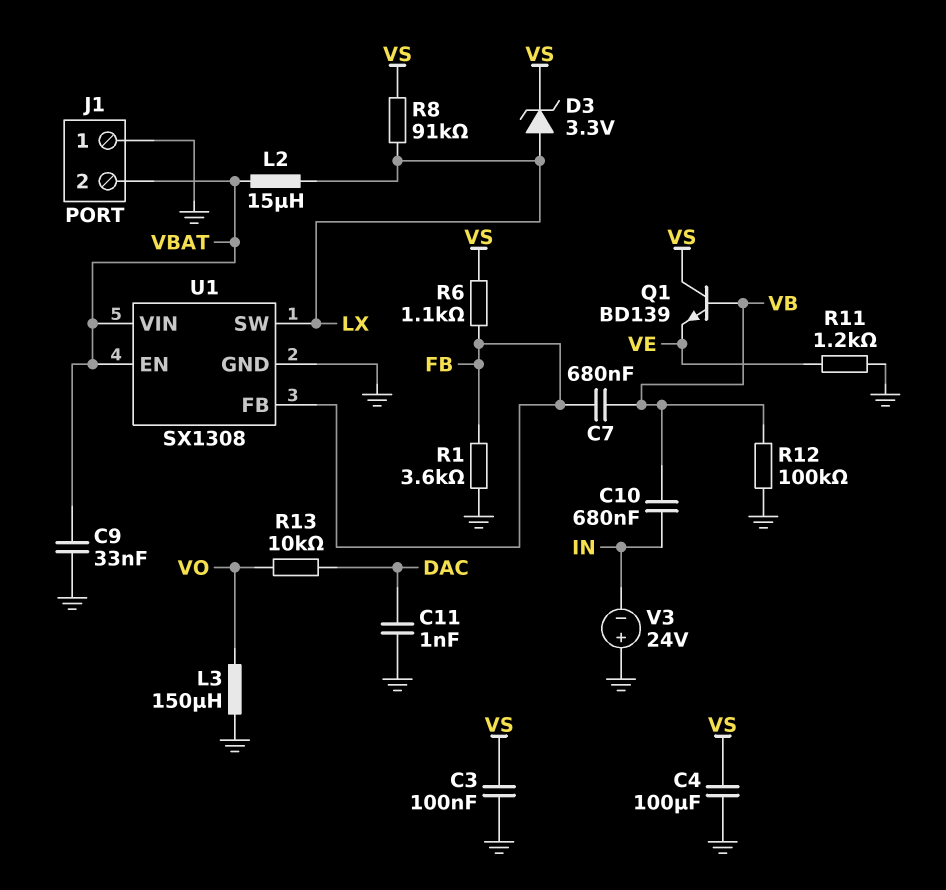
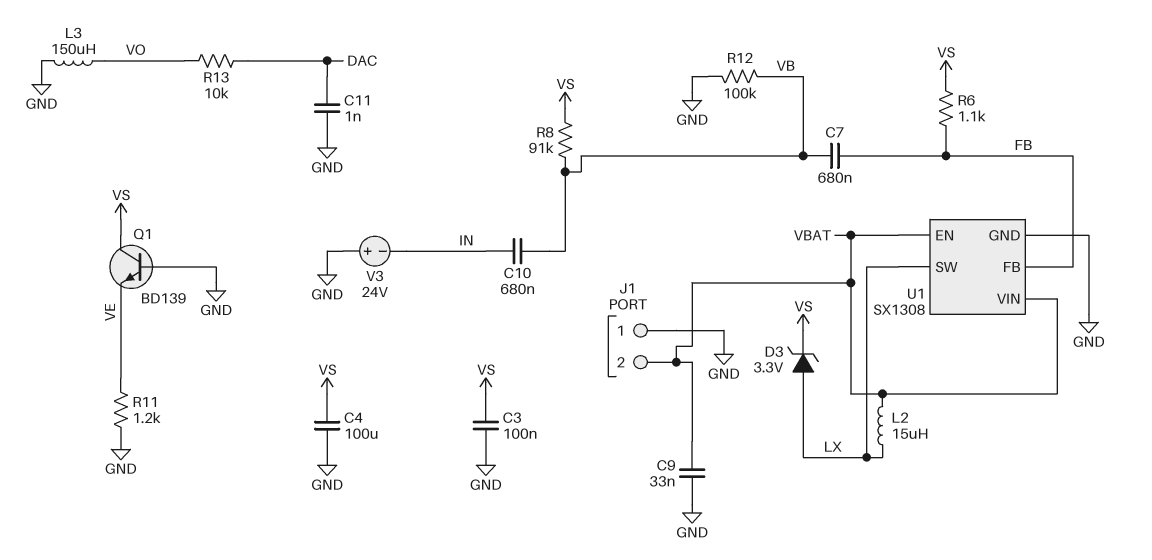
Q1: NPN BD139 (B VB, C VS, E VE) -> NPN BD139 (B GND, C VS, E VE)
R1: 3.6k (FB, GND) -> none
R8: 91k (LX, VS) -> 91k (VB, VS)

